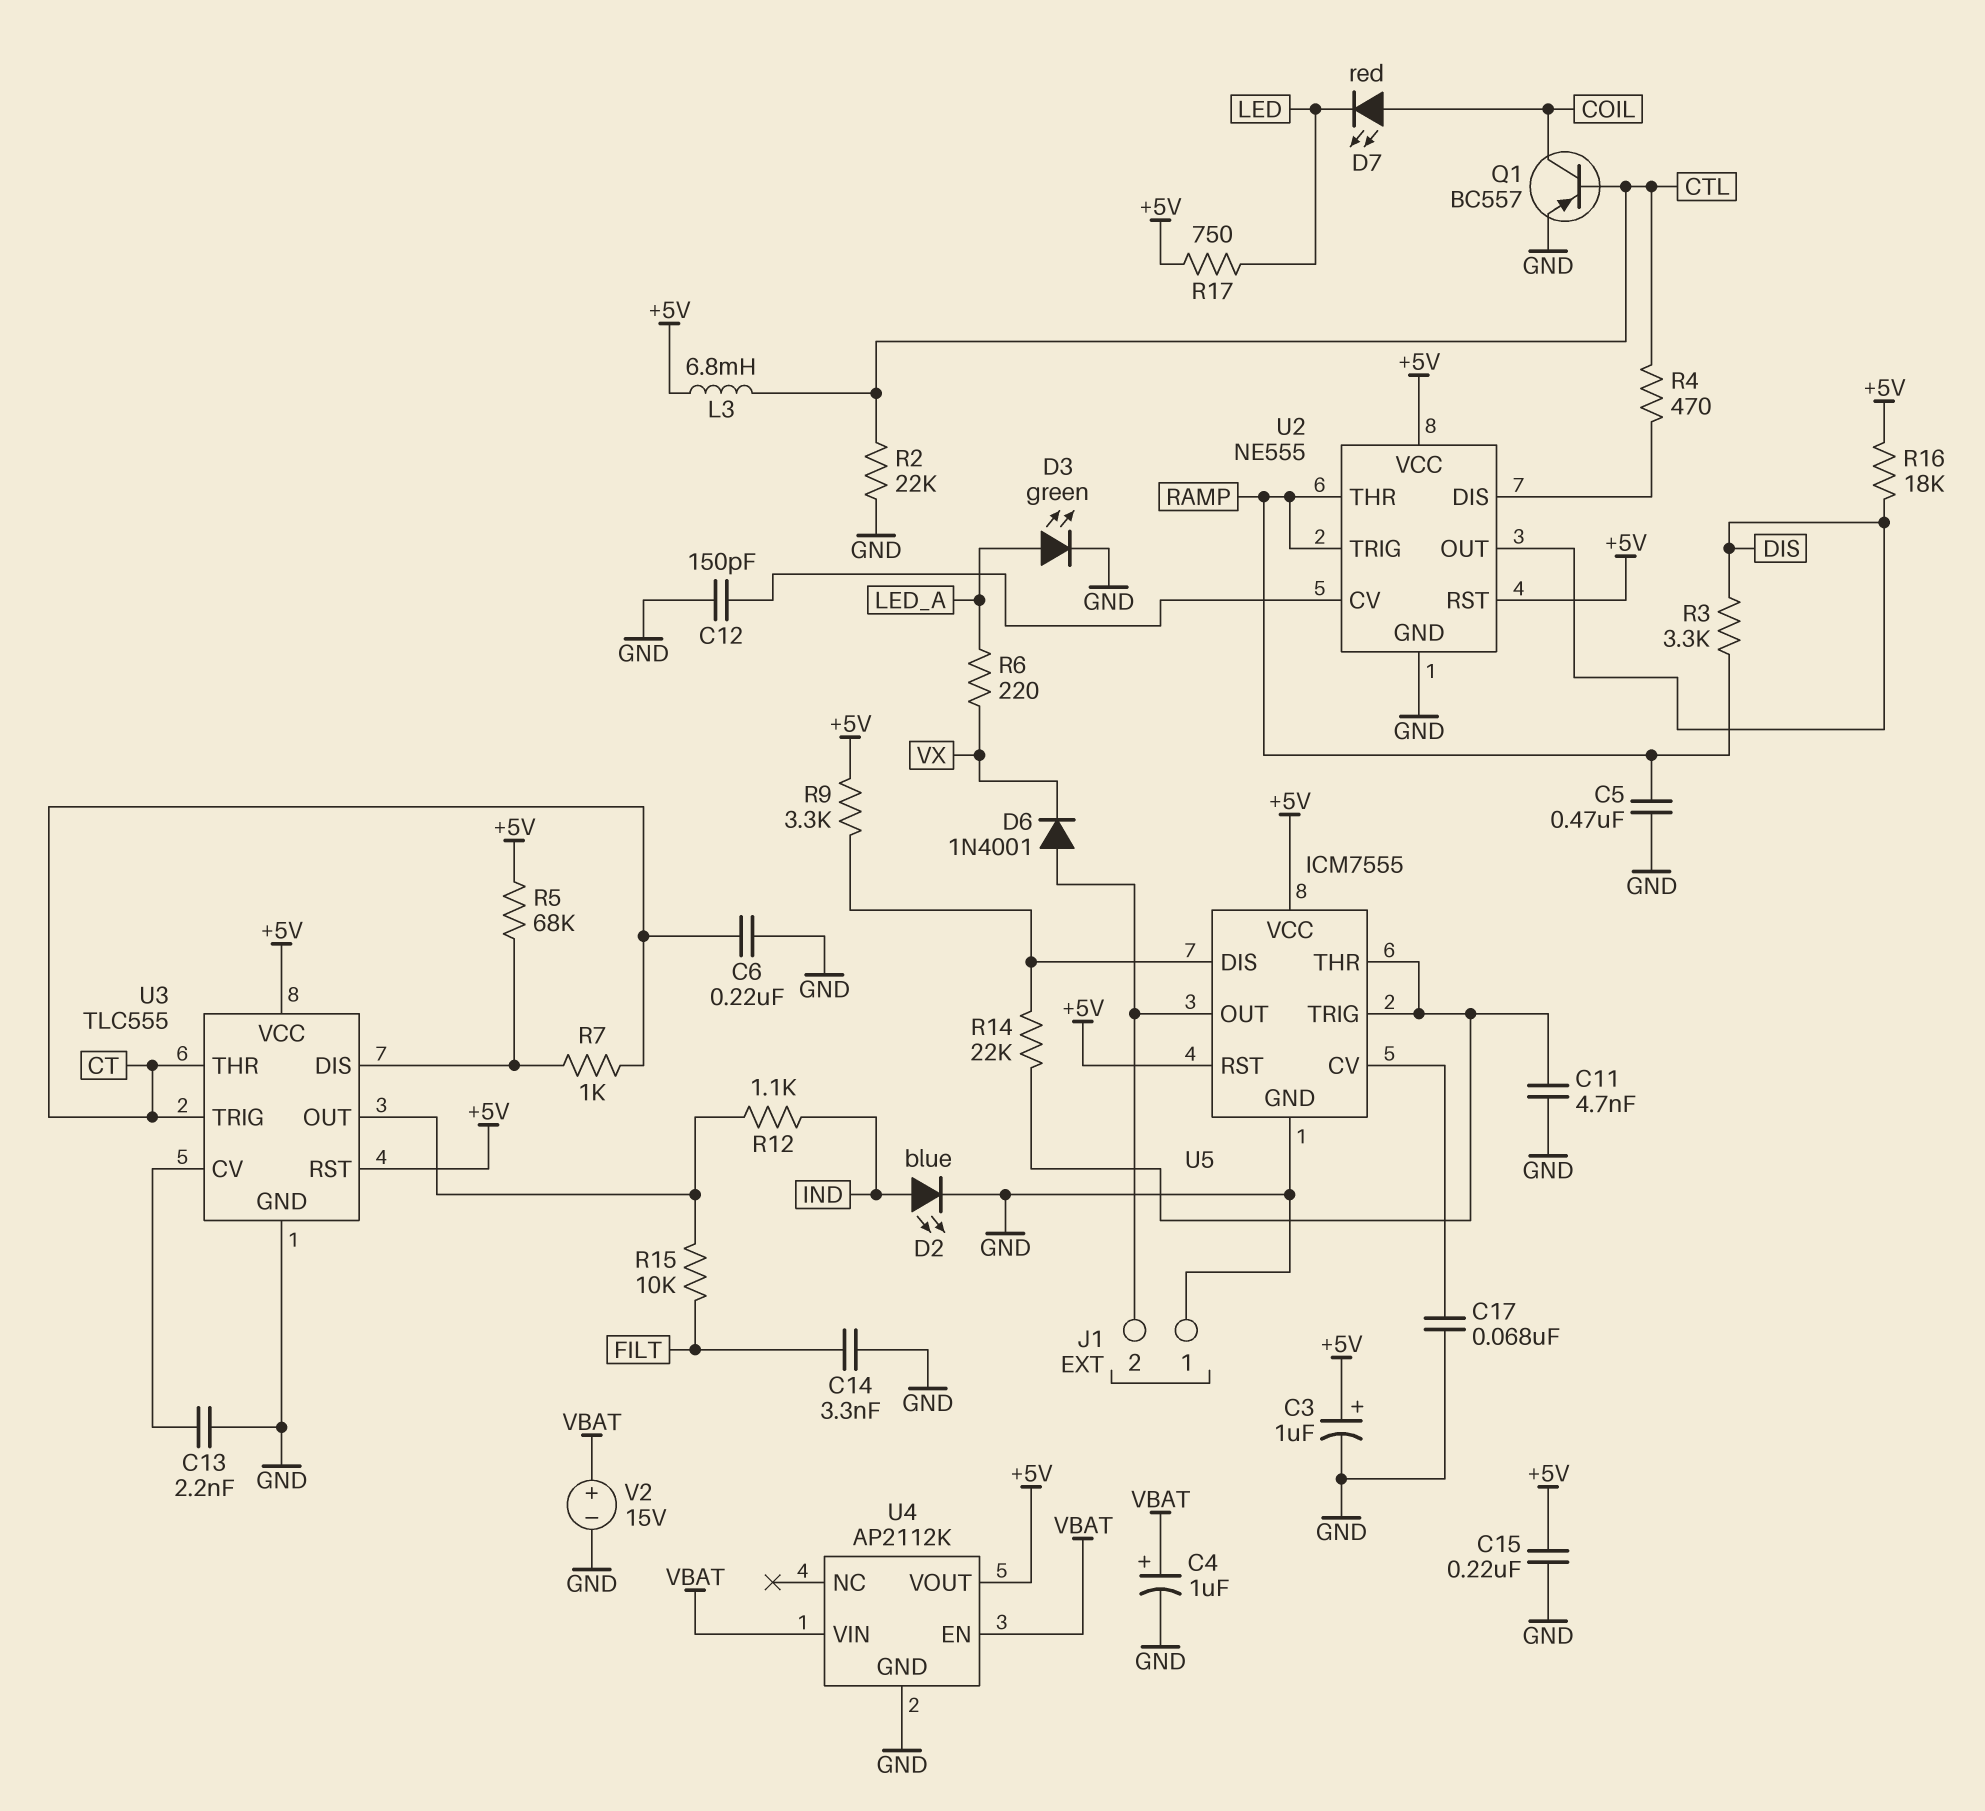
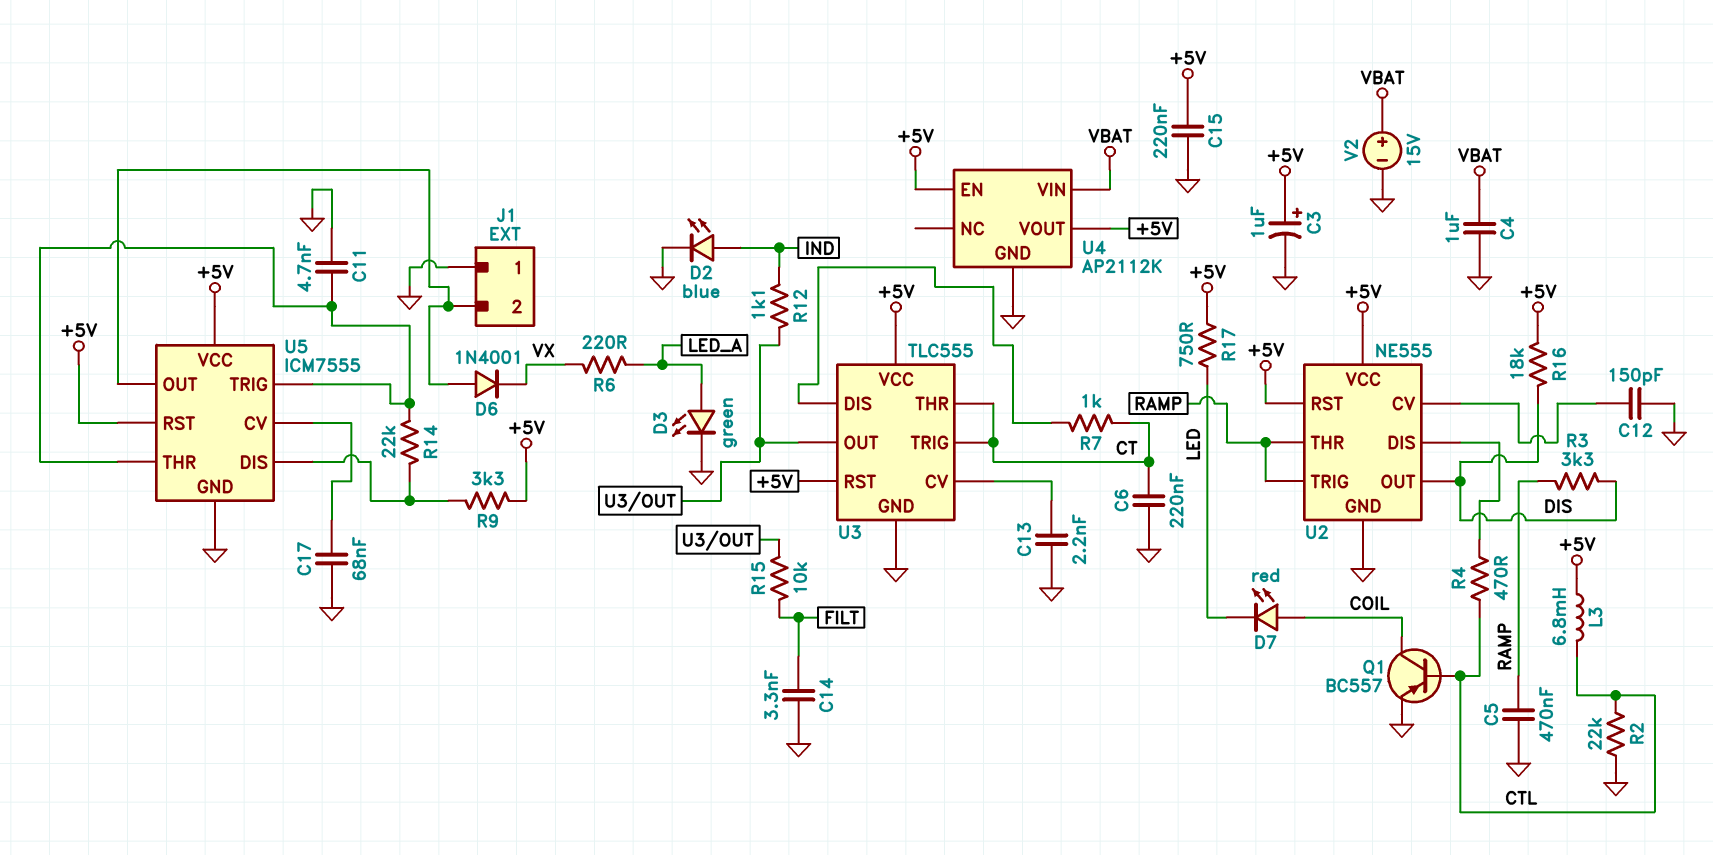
C4: 1uF (plus VBAT, minus GND) -> 1uF (GND, VBAT)
R5: 68k (+5V, U3/DIS) -> none
U4 pin EN: VBAT -> +5V

